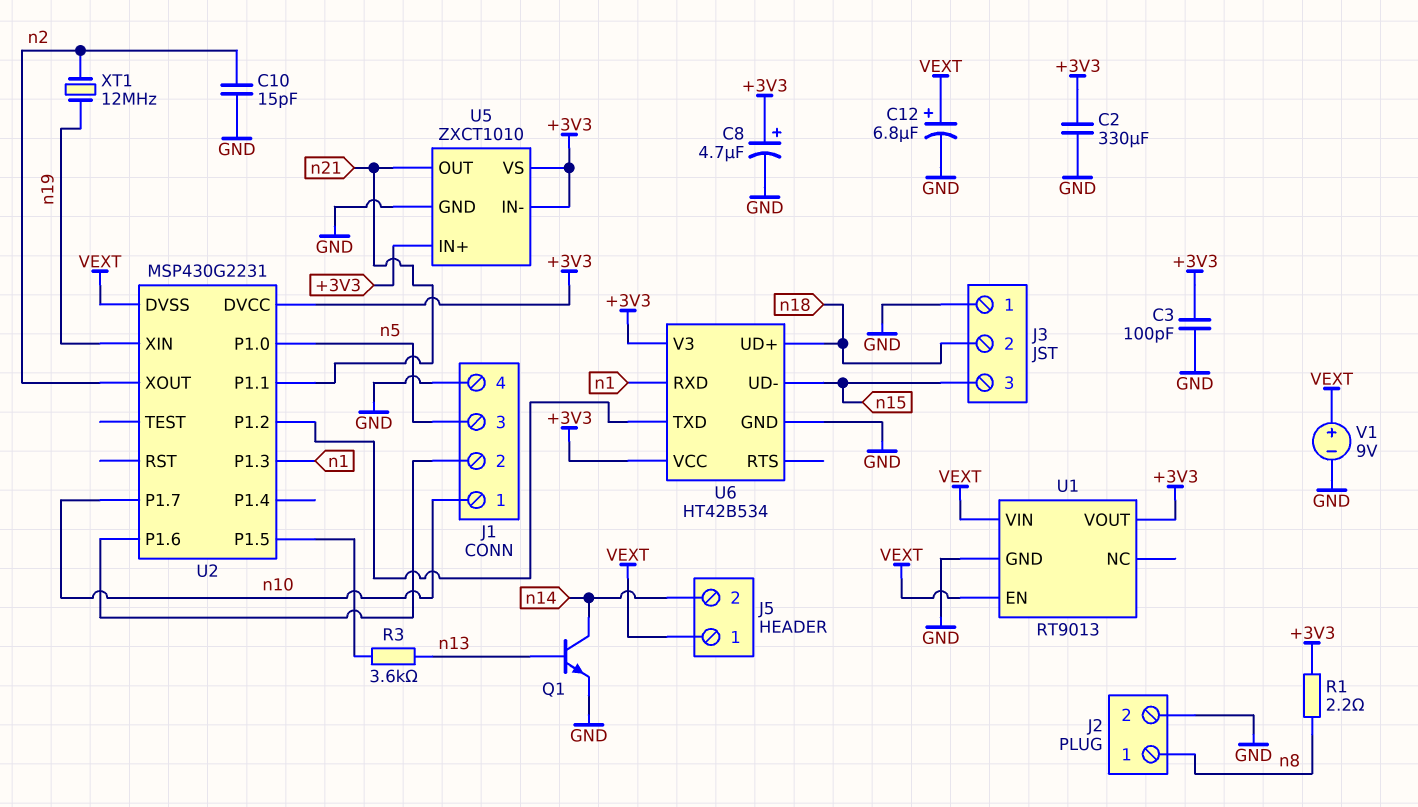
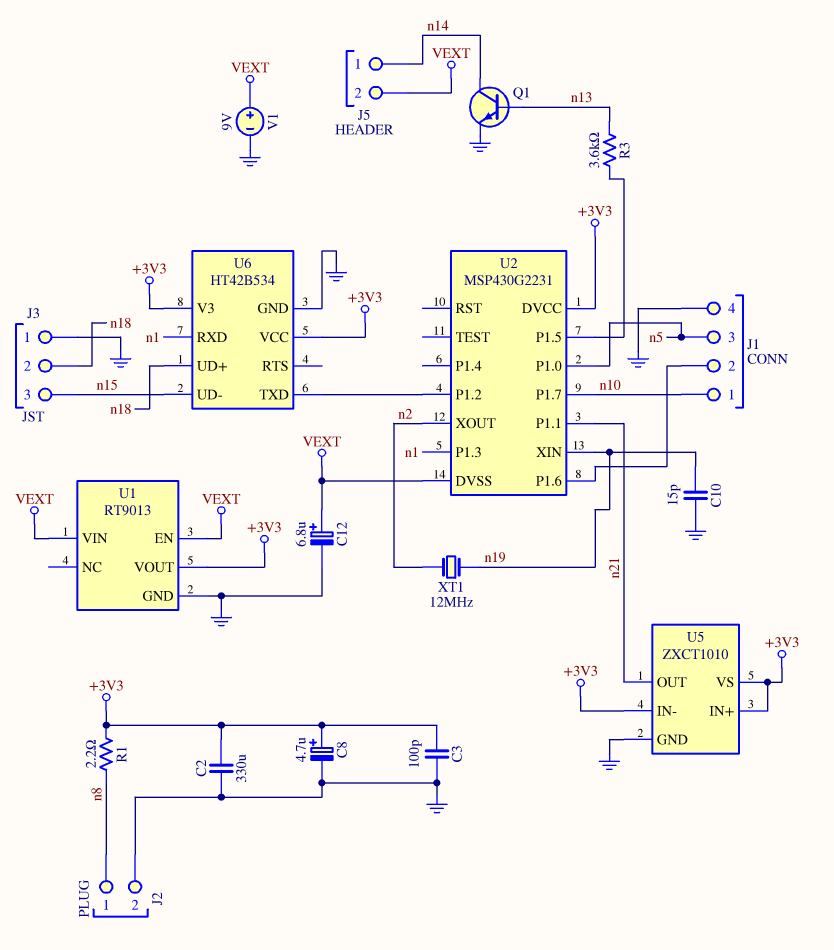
C10: 15pF (GND, n2) -> 15pF (GND, n19)
J5 pin 1: VEXT -> n14
J5 pin 2: n14 -> VEXT

